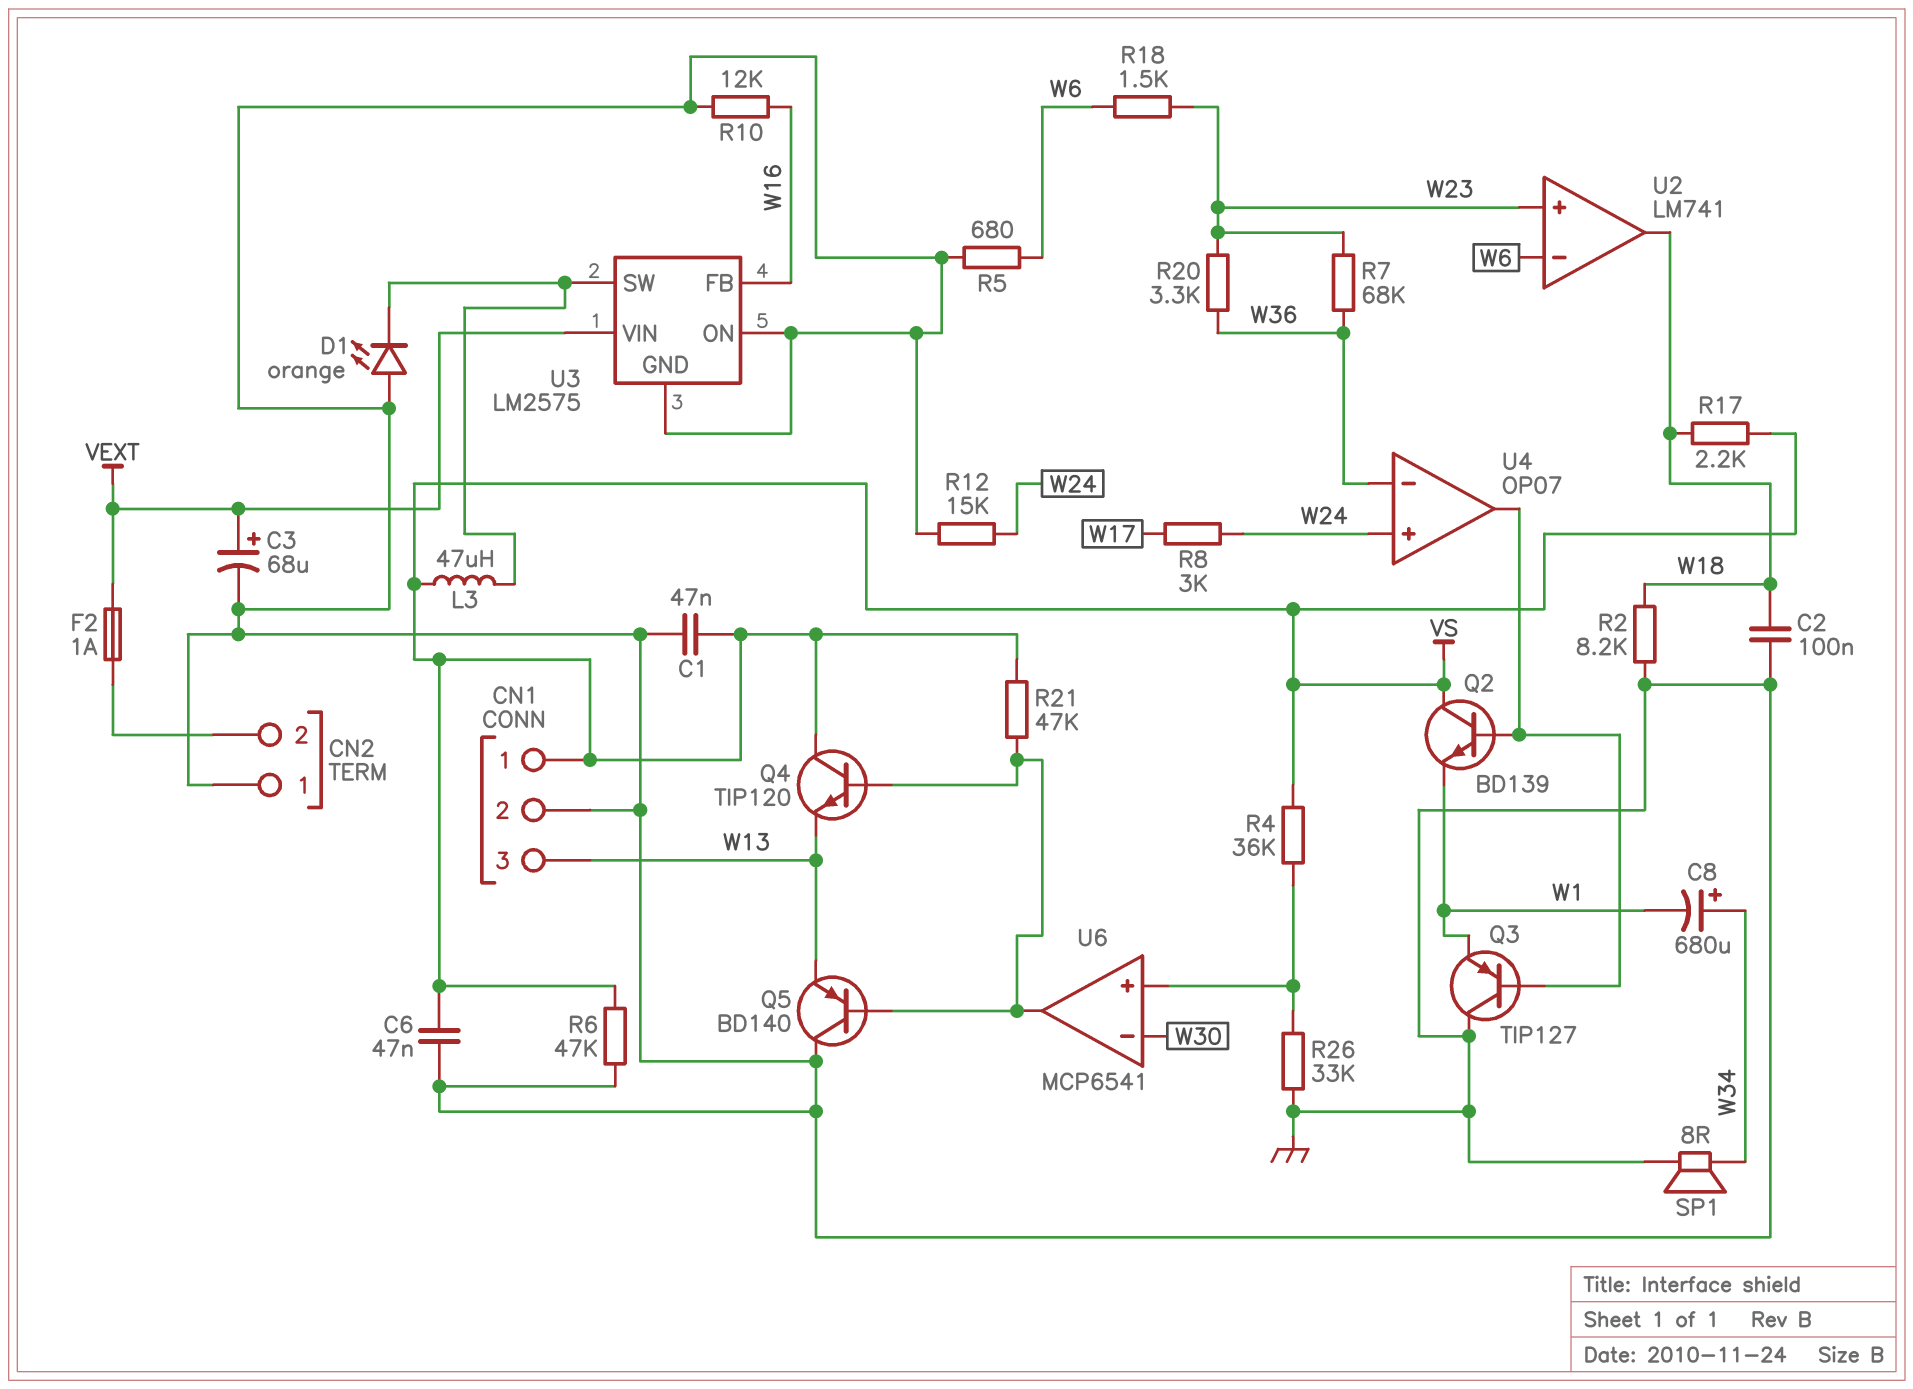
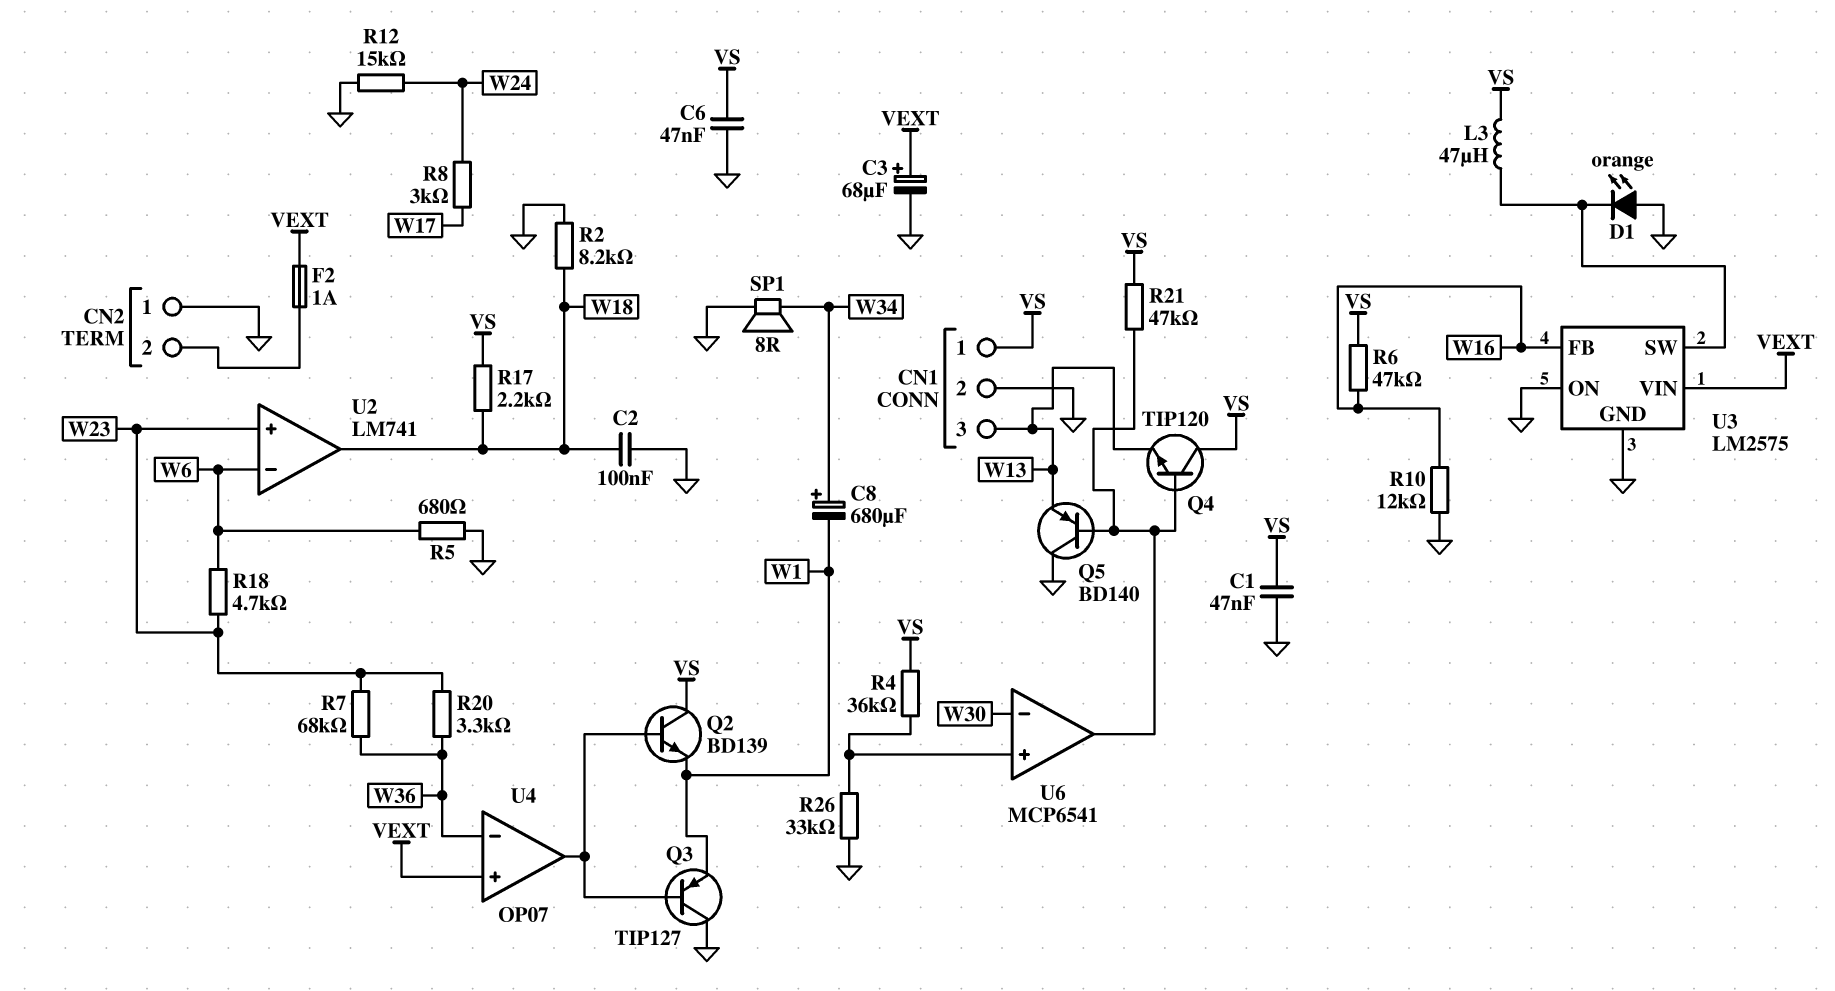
R6: 47k (GND, VS) -> 47k (VS, W16)
R18: 1.5k (W6, W23) -> 4.7k (W6, W23)
U4 pin in+: W24 -> VEXT

